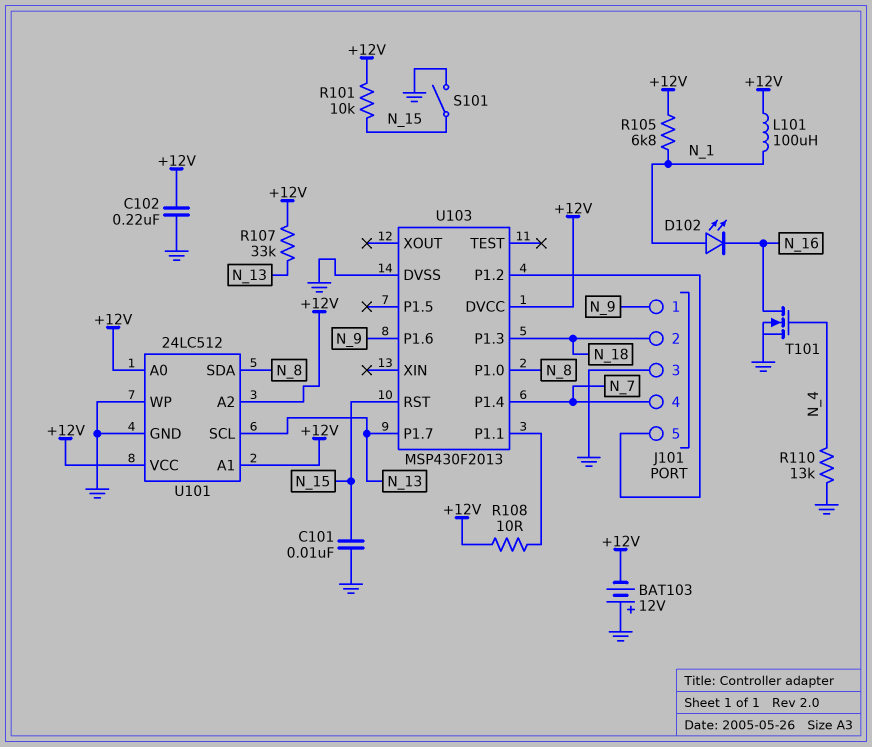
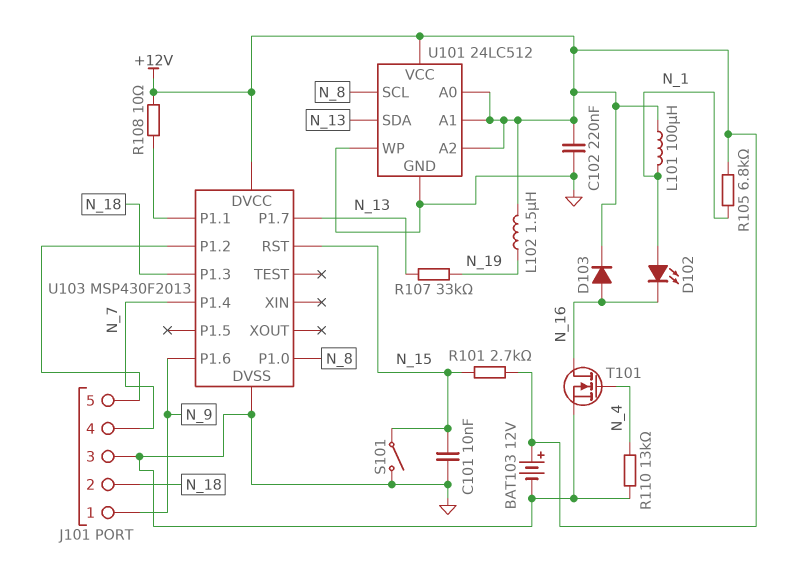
BAT103: 12V (plus GND, minus +12V) -> 12V (plus +12V, minus GND)
D103: none -> diode (A N_16, K +12V)
L102: none -> 1.5uH (+12V, N_19)
R101: 10k (+12V, N_15) -> 2.7k (+12V, N_15)
R107: 33k (+12V, N_13) -> 33k (N_13, N_19)
U101 pin SCL: N_13 -> N_8
U101 pin SDA: N_8 -> N_13

